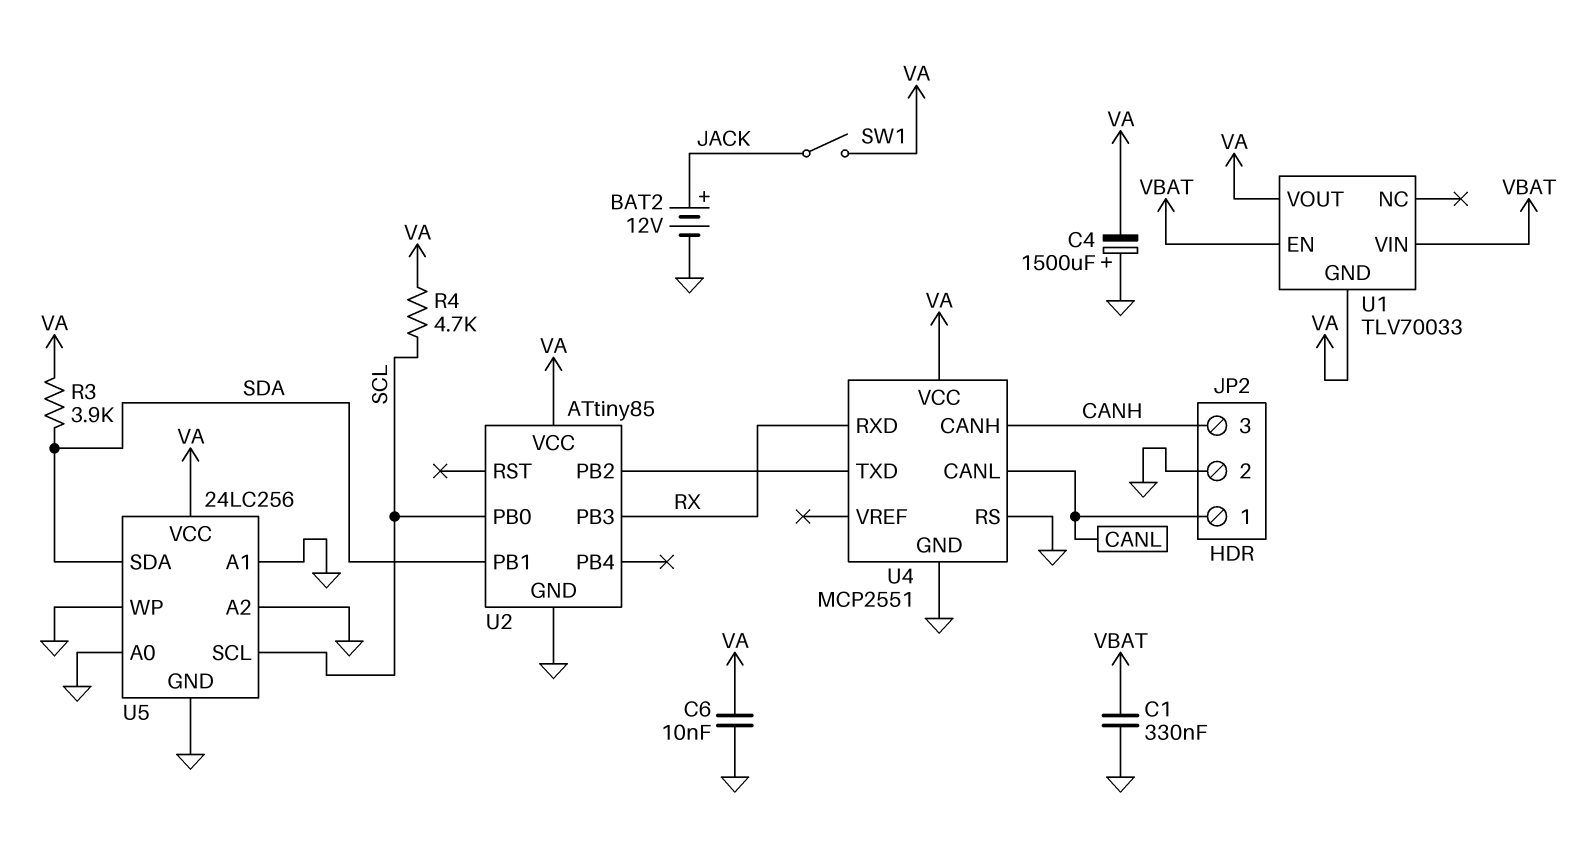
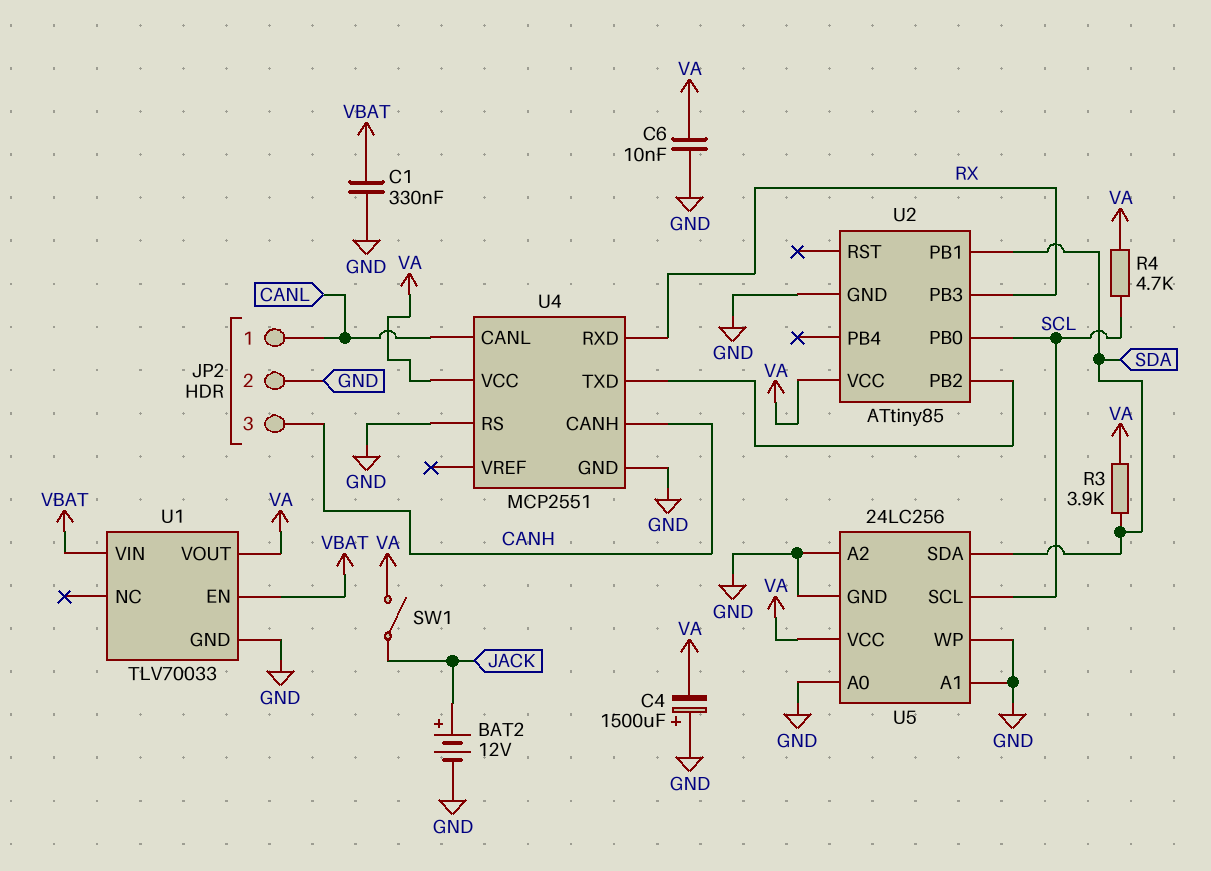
U1 pin GND: VA -> GND

